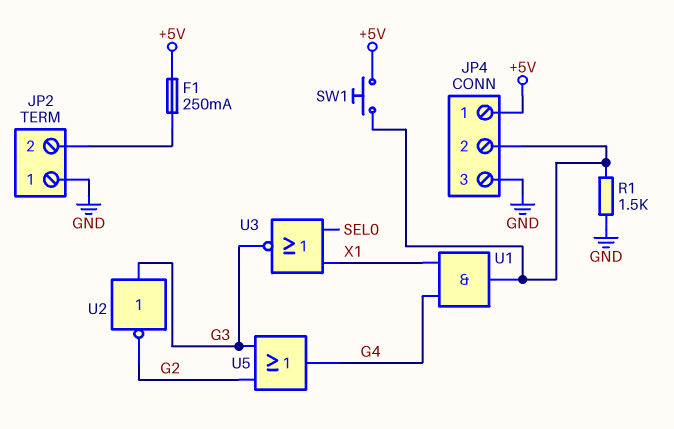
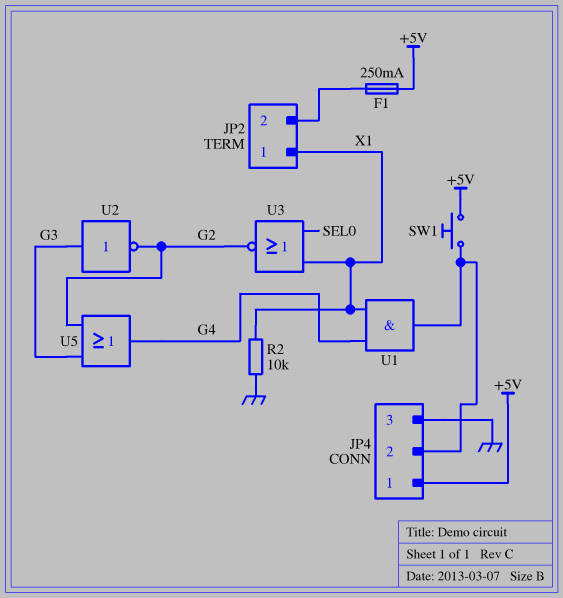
JP2 pin 1: GND -> X1
R1: 1.5k (GND, JP4/2) -> none
R2: none -> 10k (GND, X1)
U3: NOR (in SEL0, in X1, out G3) -> NOR (in SEL0, in X1, out G2)

